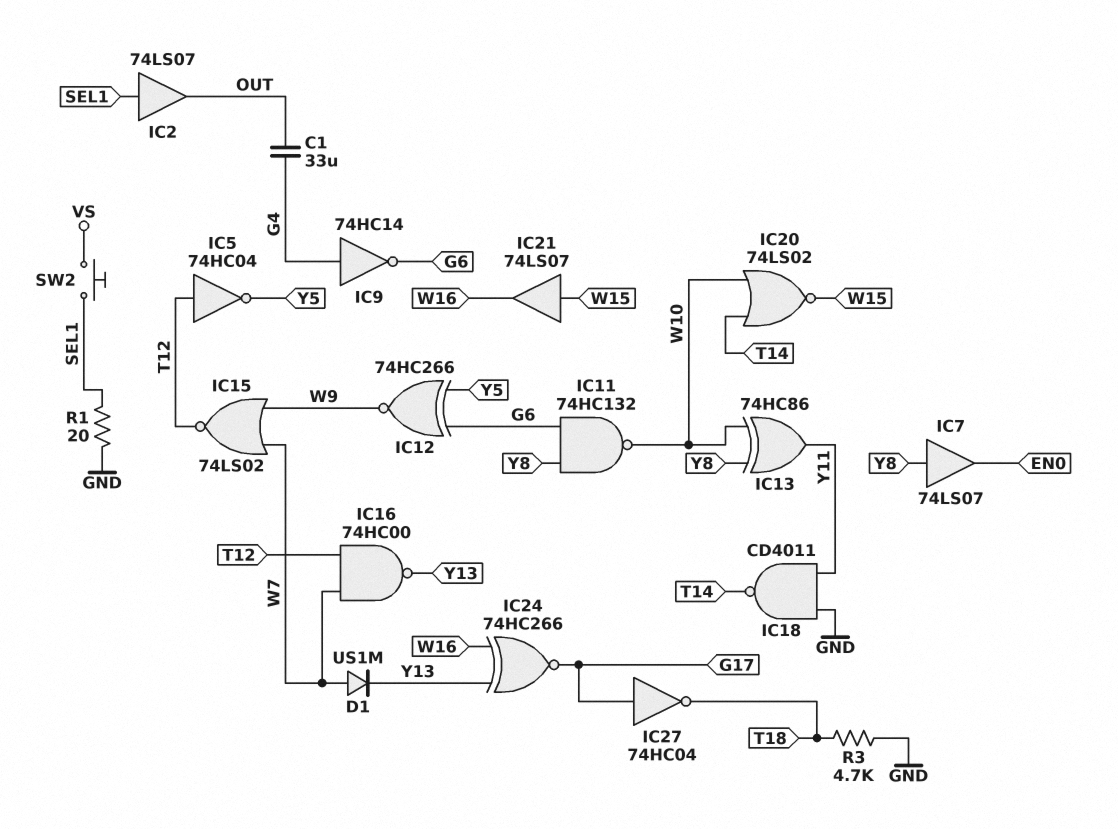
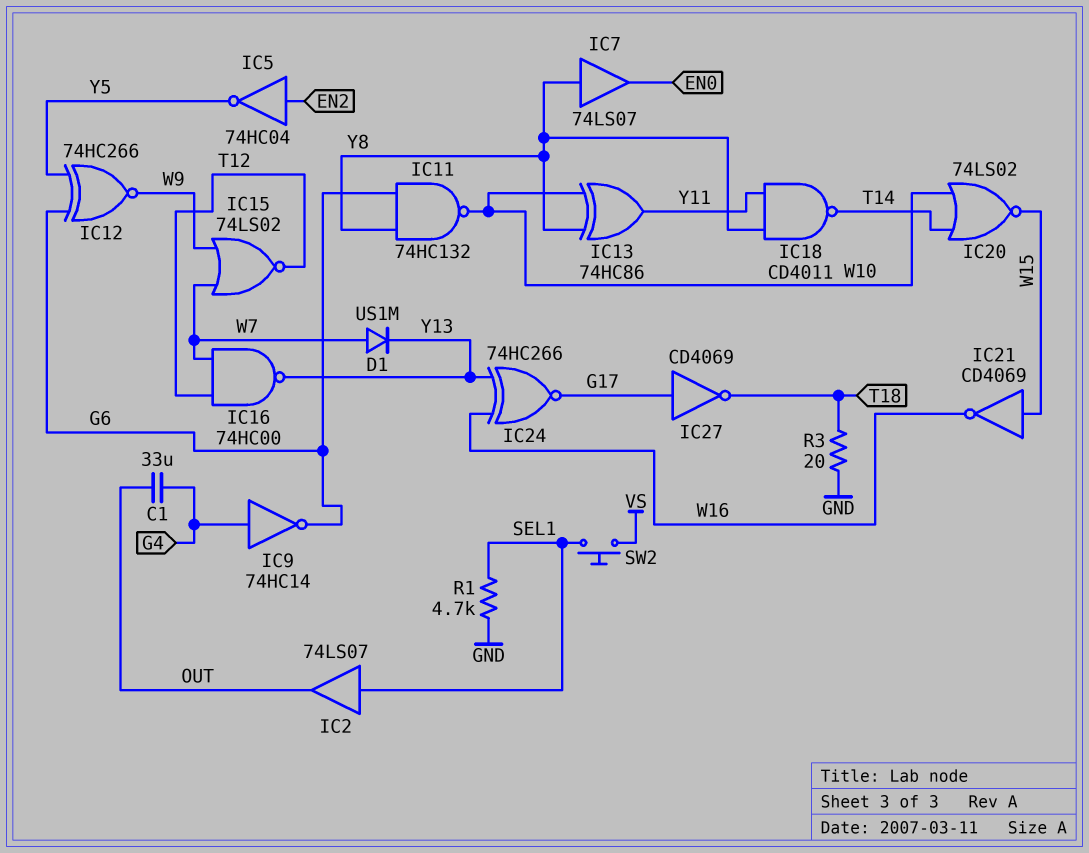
IC5: NOT 74HC04 (in T12, out Y5) -> NOT 74HC04 (in EN2, out Y5)
IC18: NAND CD4011 (in GND, in Y11, out T14) -> NAND CD4011 (in Y8, in Y11, out T14)
IC21: buffer 74LS07 (in W15, out W16) -> NOT CD4069 (in W15, out W16)
IC27: NOT 74HC04 (in G17, out T18) -> NOT CD4069 (in G17, out T18)
R1: 20 (GND, SEL1) -> 4.7k (GND, SEL1)
R3: 4.7k (GND, T18) -> 20 (GND, T18)

